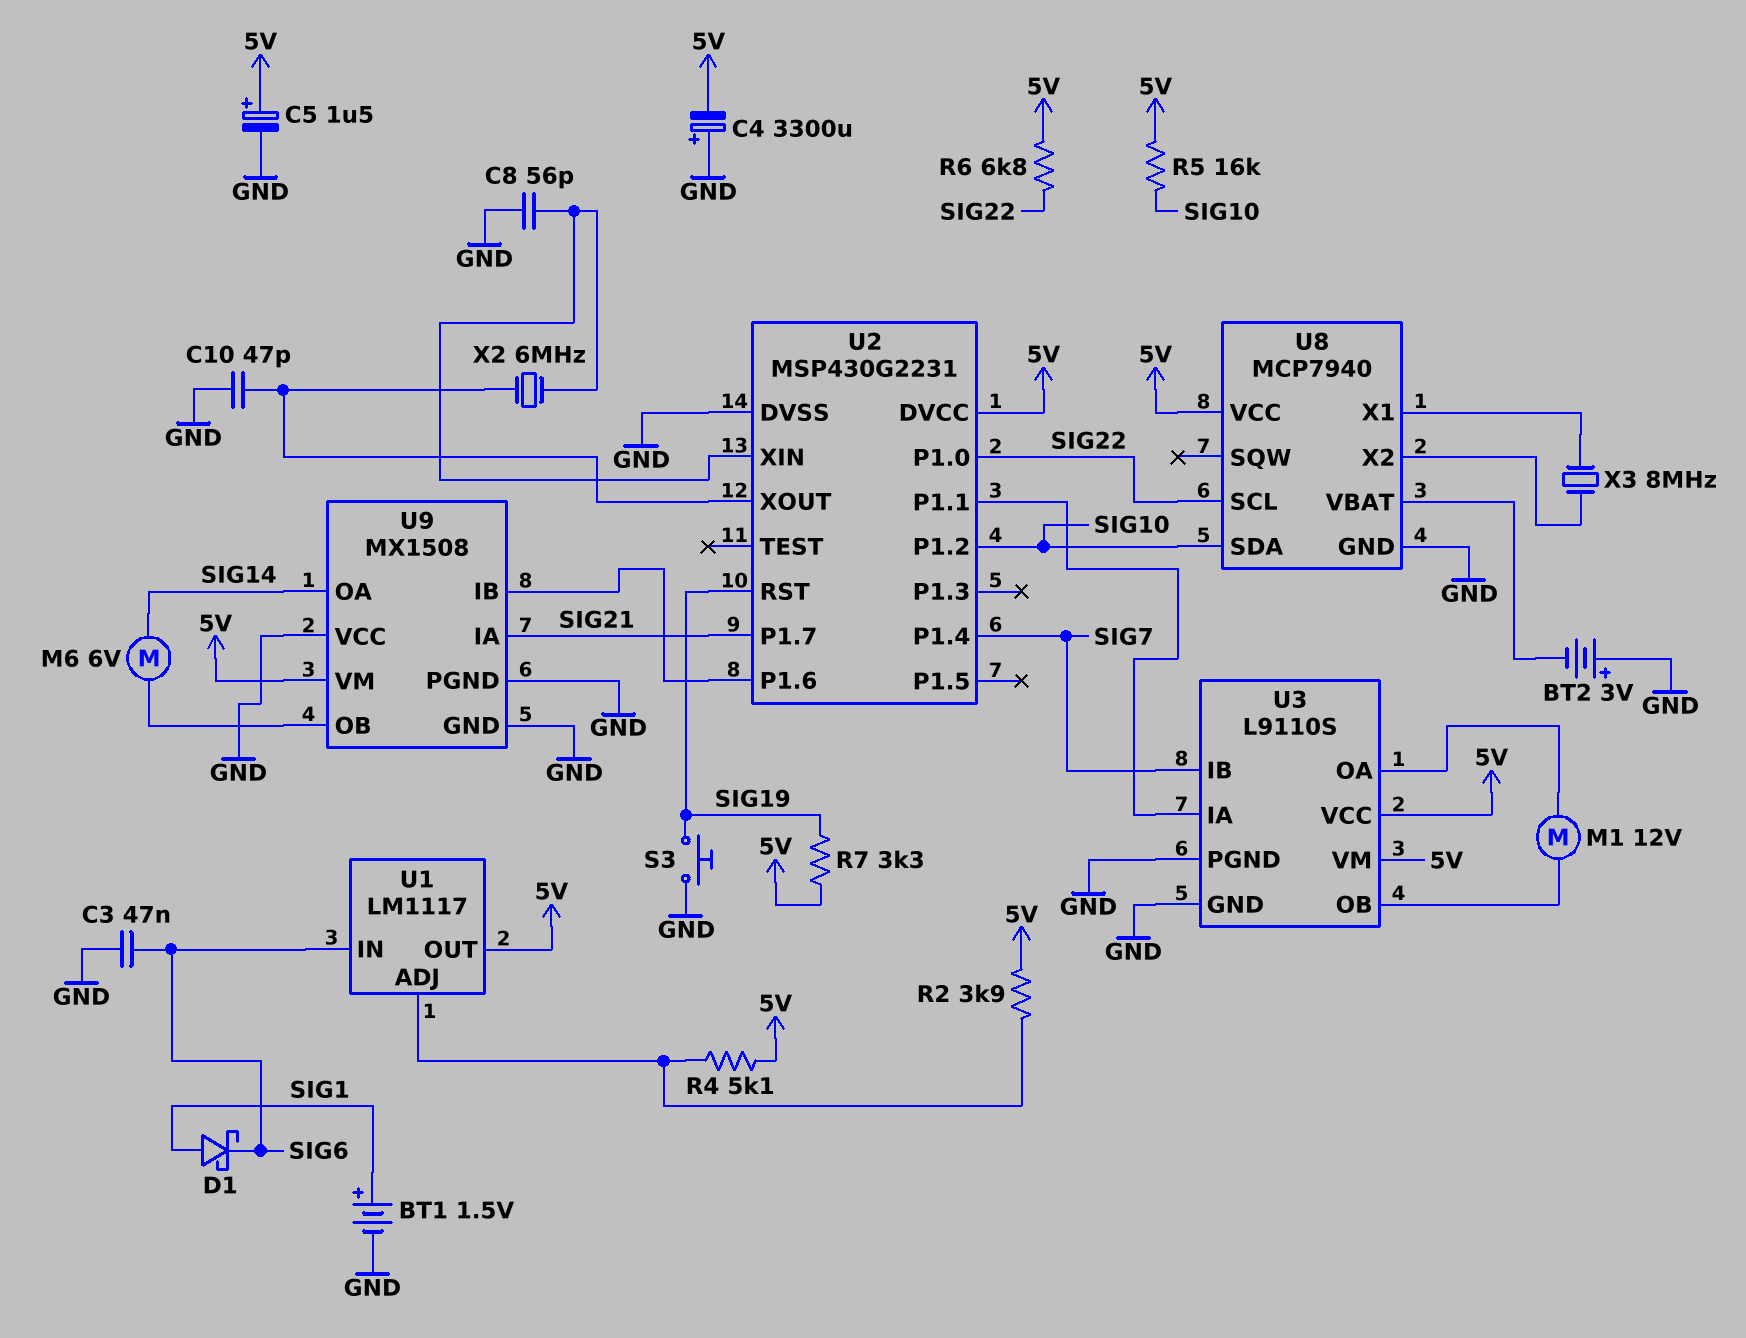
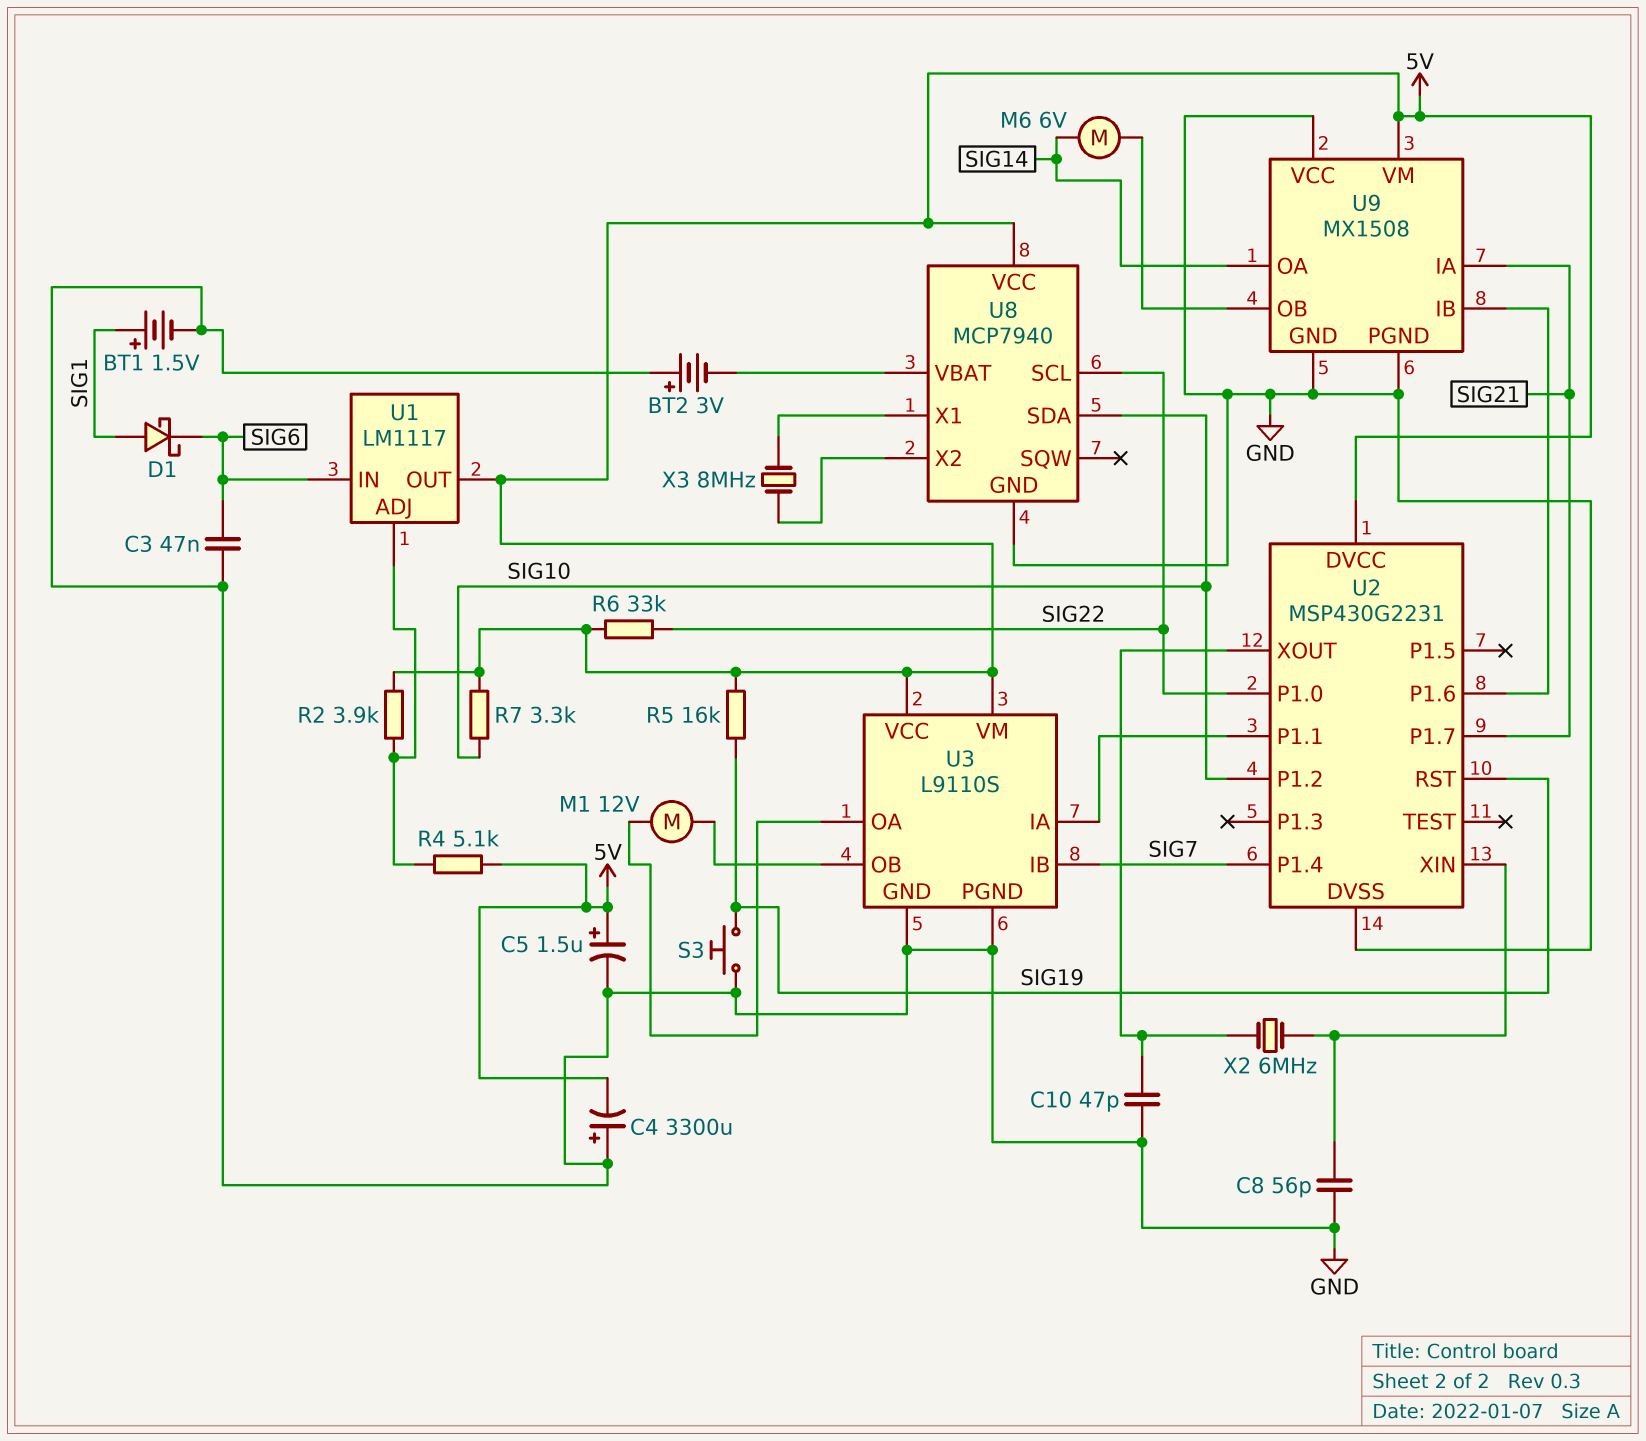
R5: 16k (5V, SIG10) -> 16k (5V, SIG19)
R6: 6.8k (5V, SIG22) -> 33k (5V, SIG22)
R7: 3.3k (5V, SIG19) -> 3.3k (5V, SIG10)

